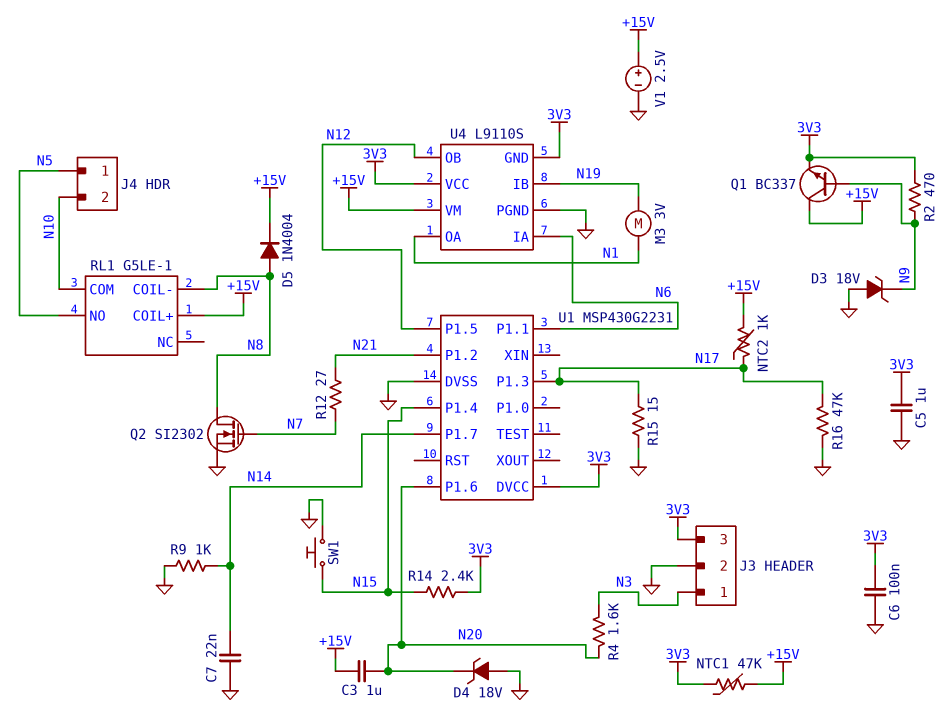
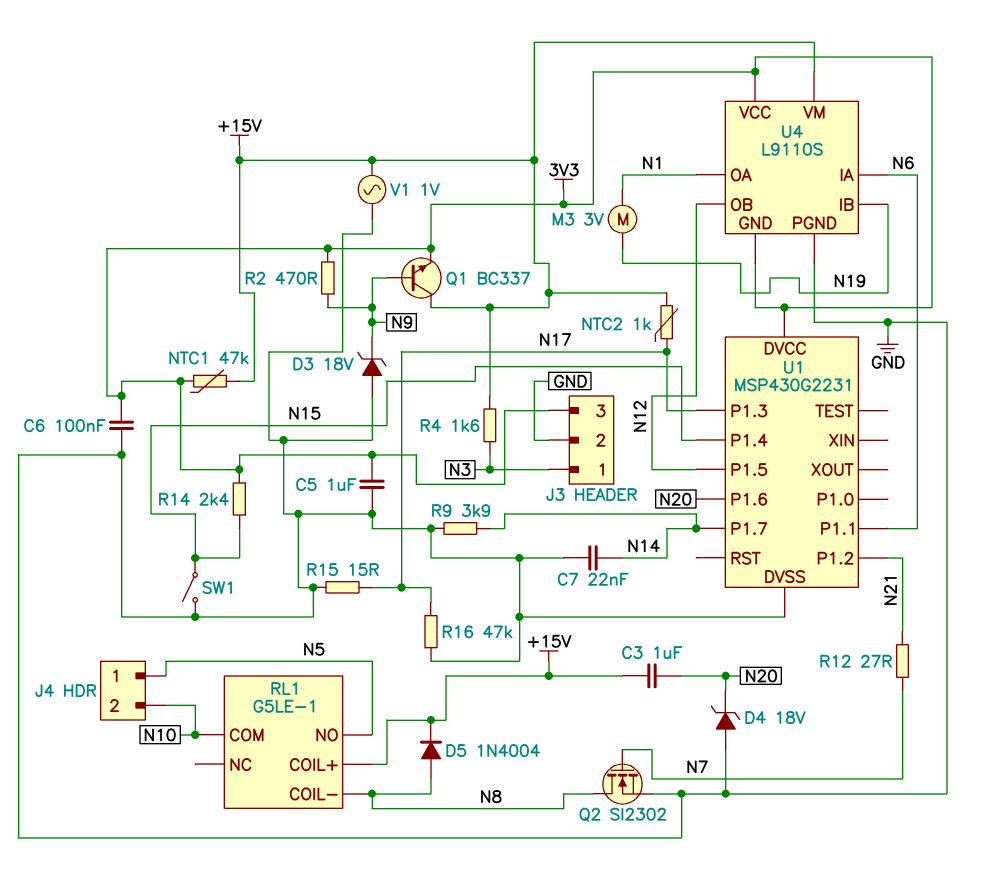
R4: 1.6k (N3, N20) -> 1.6k (+15V, N3)
R9: 1k (GND, N14) -> 3.9k (GND, N14)
SW1: button (GND, N15) -> switch (GND, N15)
V1: 2.5V (plus +15V, minus GND) -> AC 1V (+15V, GND)

